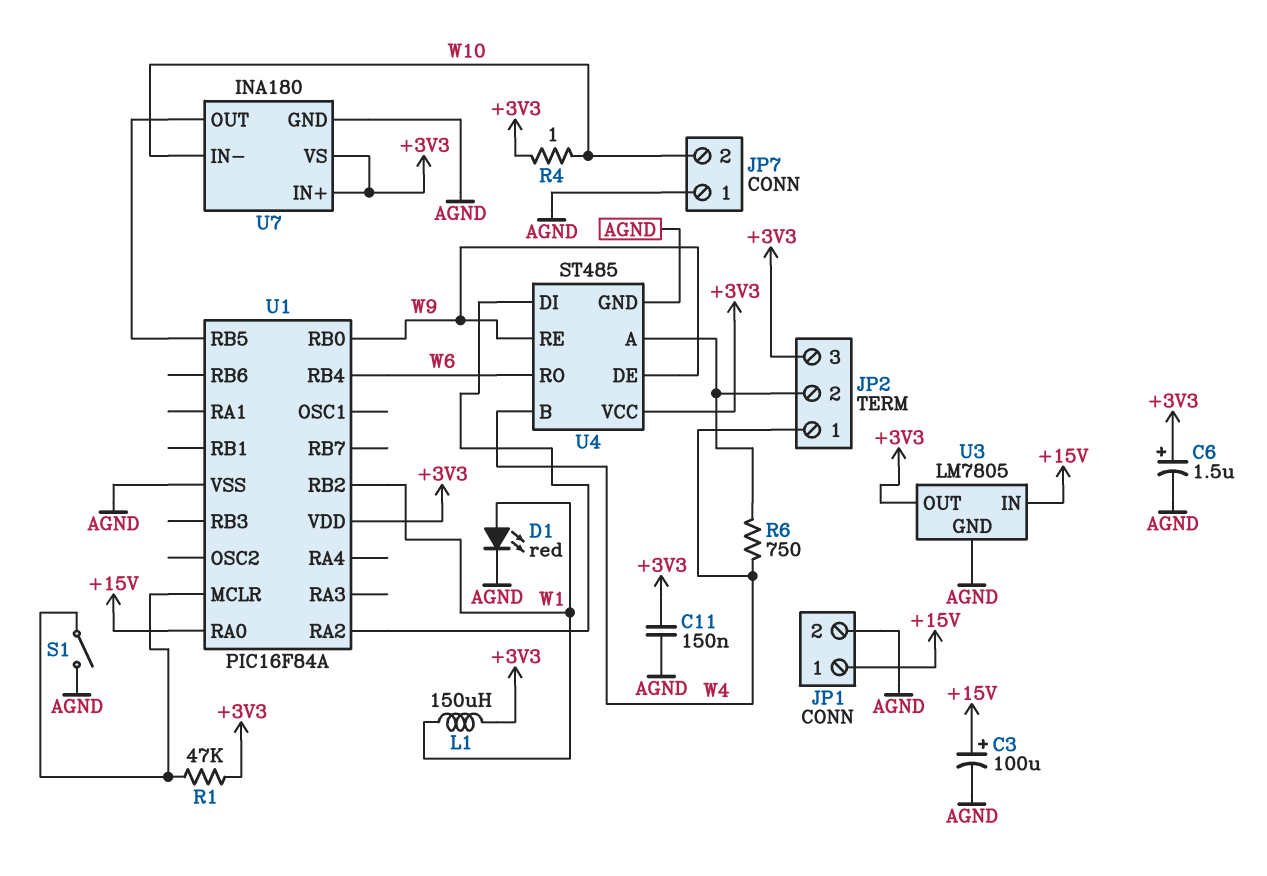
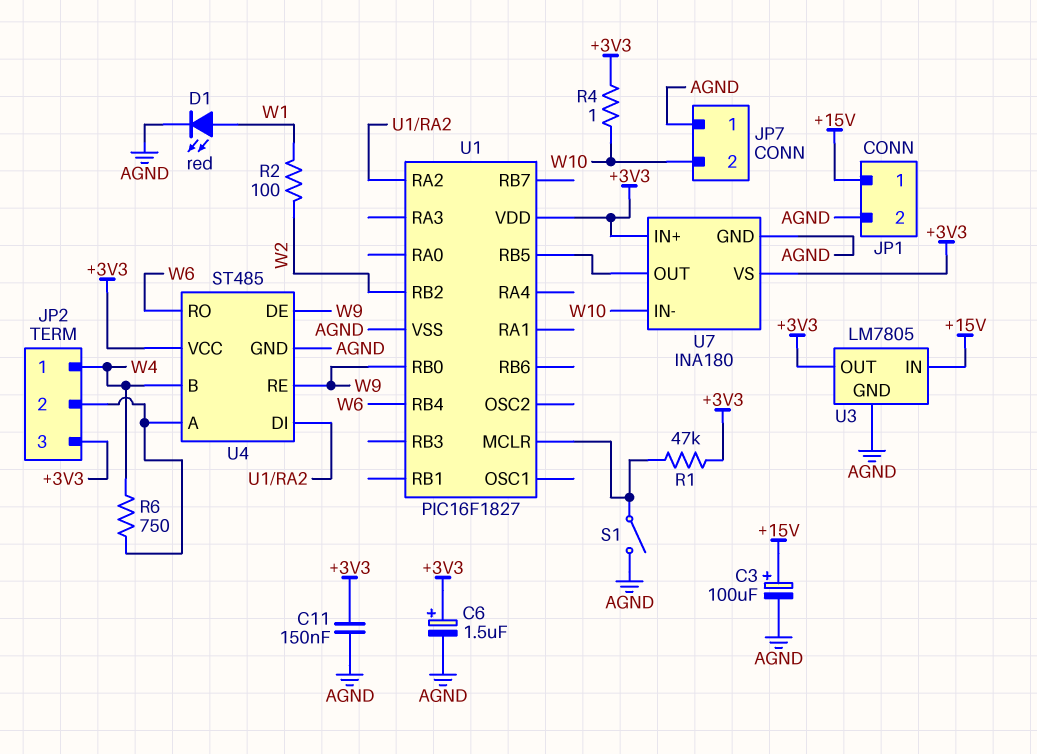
L1: 150uH (+3V3, W1) -> none
R2: none -> 100 (W1, W2)
U1: PIC16F84A -> PIC16F1827
U1 pin RA0: +15V -> none
U1 pin RB2: W1 -> W2

